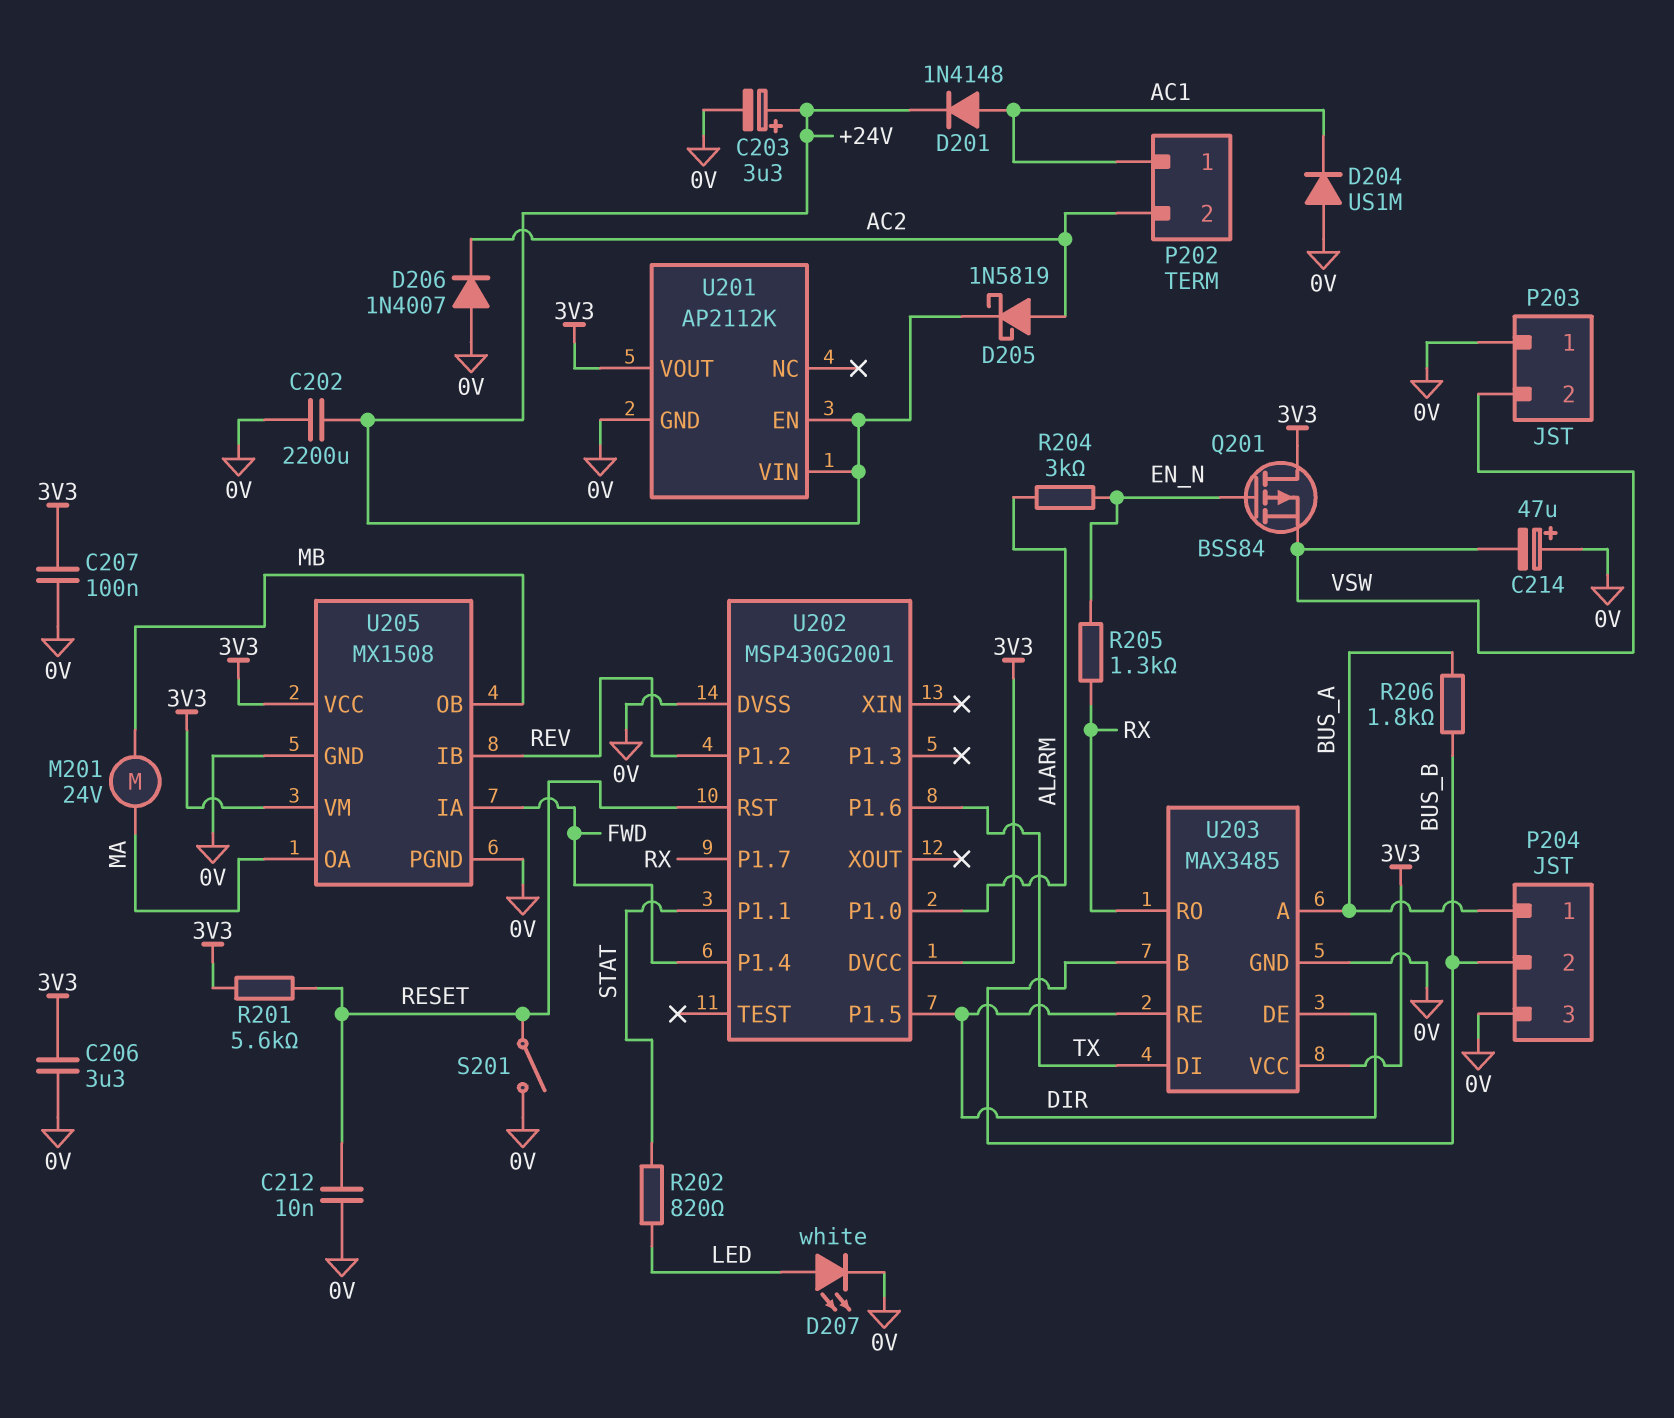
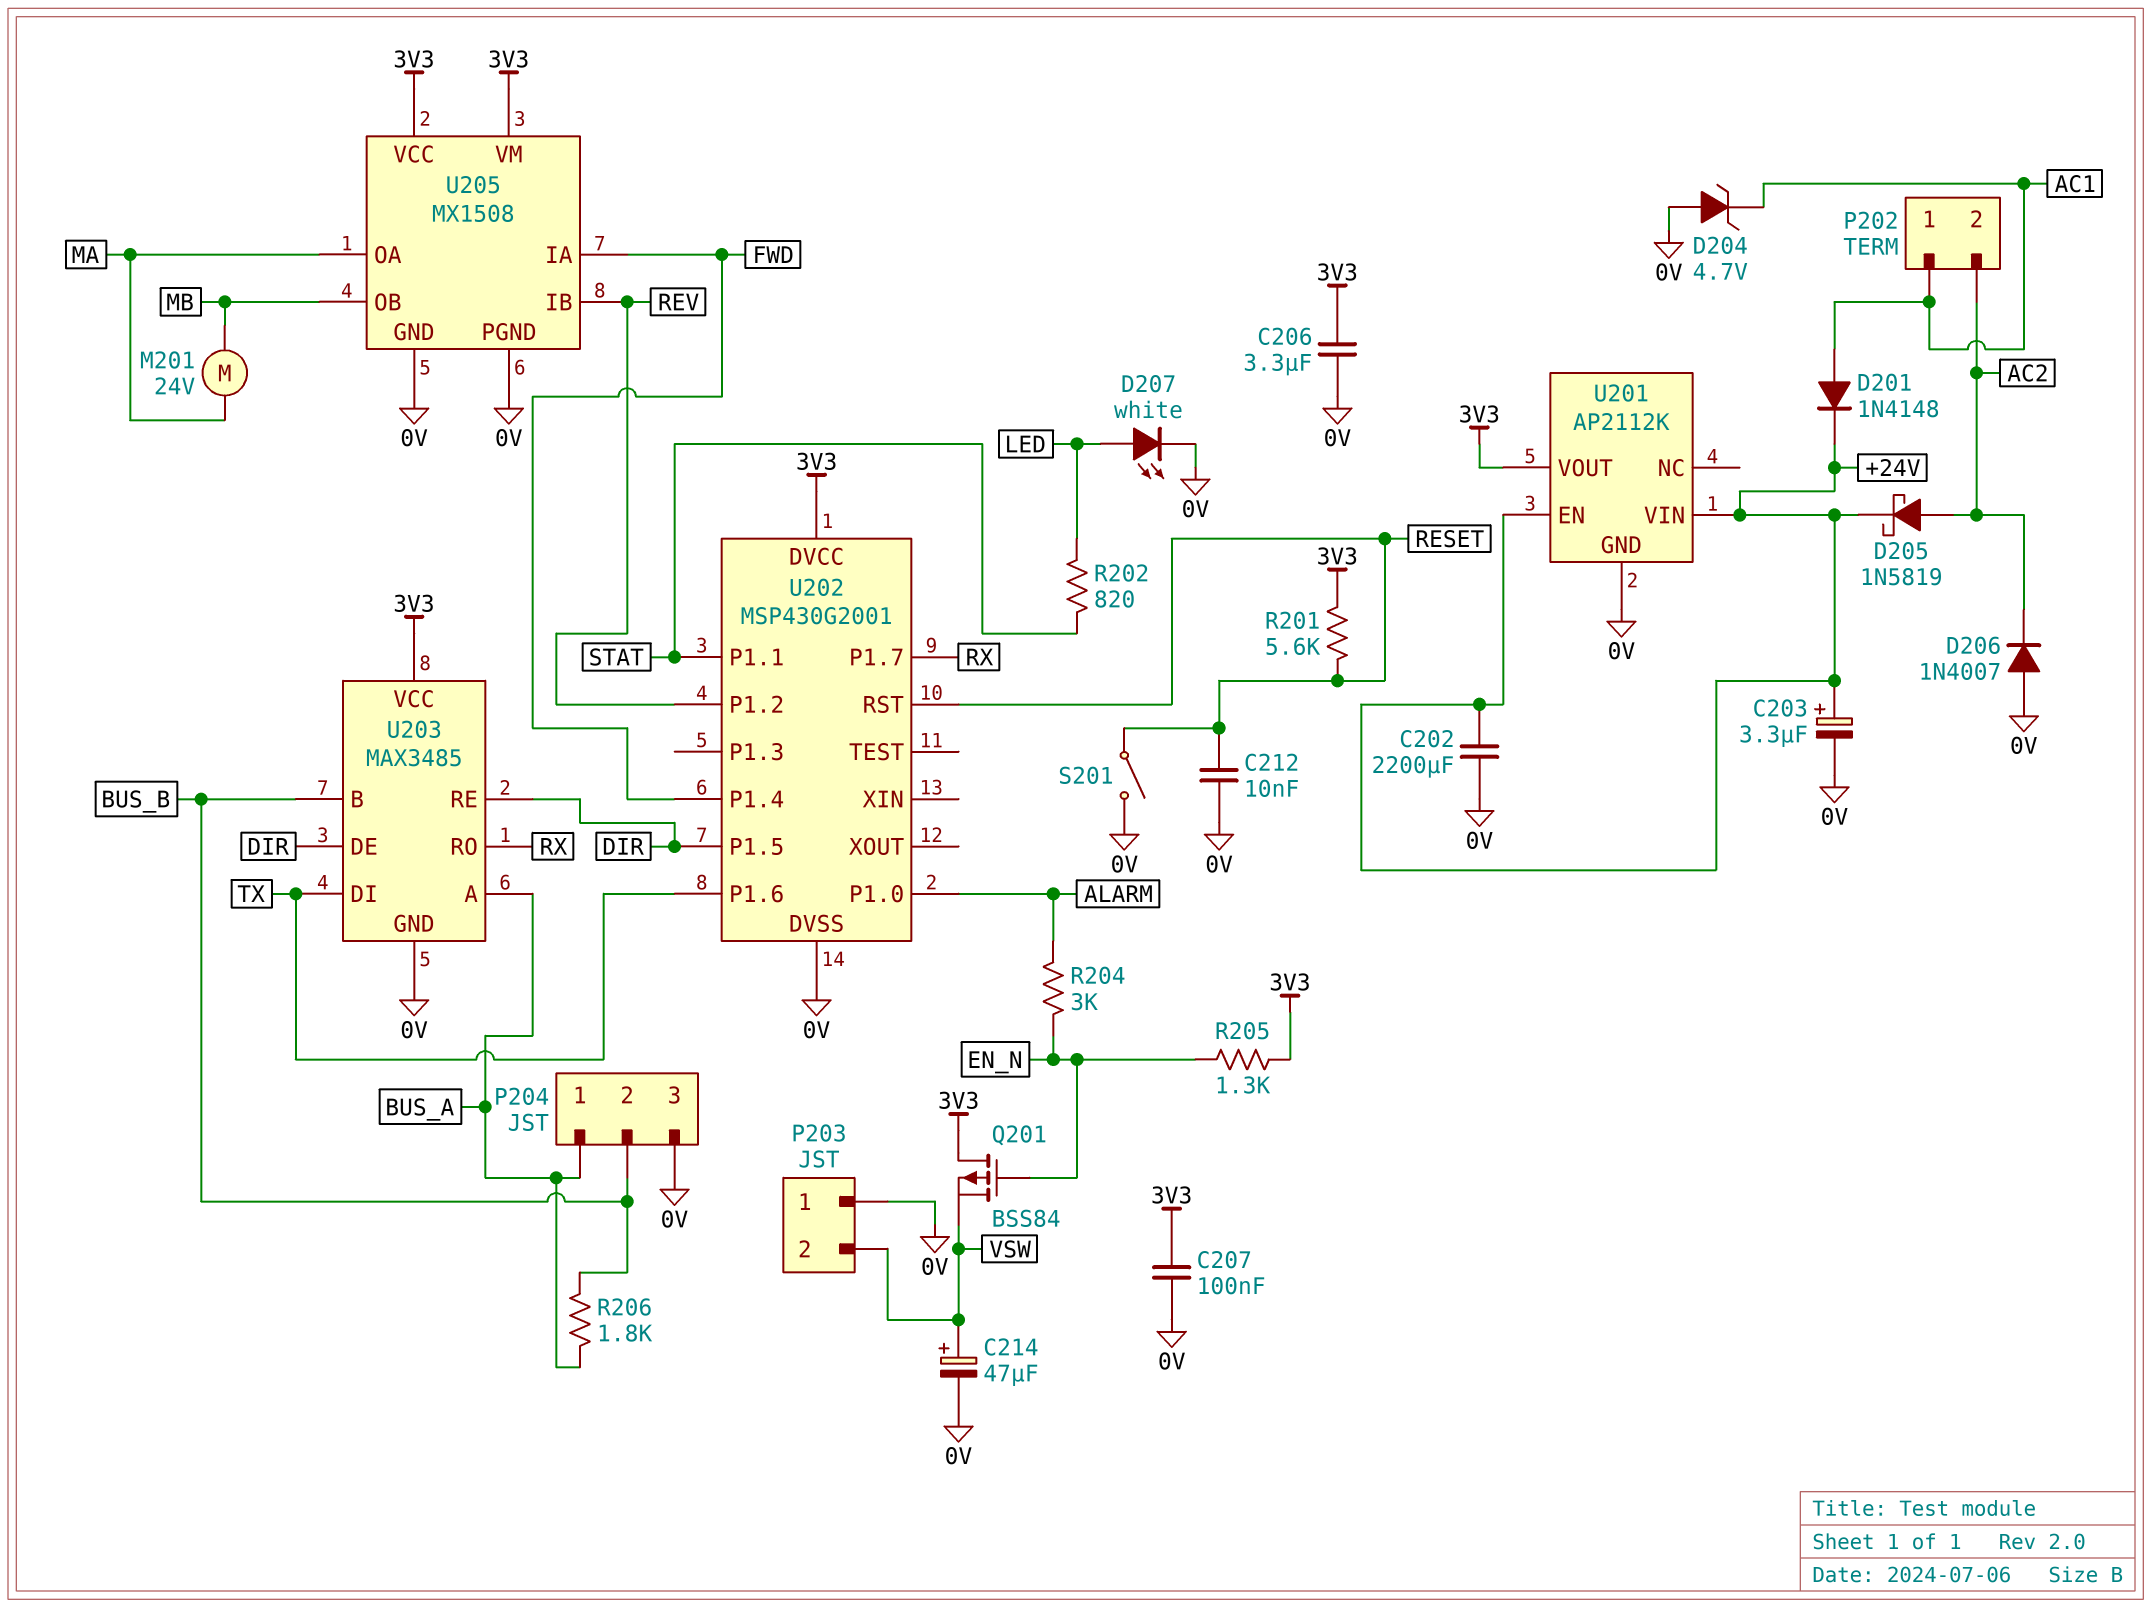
C214: 47uF (plus 0V, minus VSW) -> 47uF (plus VSW, minus 0V)
D204: diode US1M (A 0V, K AC1) -> zener 4.7V (A 0V, K AC1)
R205: 1.3k (EN_N, RX) -> 1.3k (3V3, EN_N)

